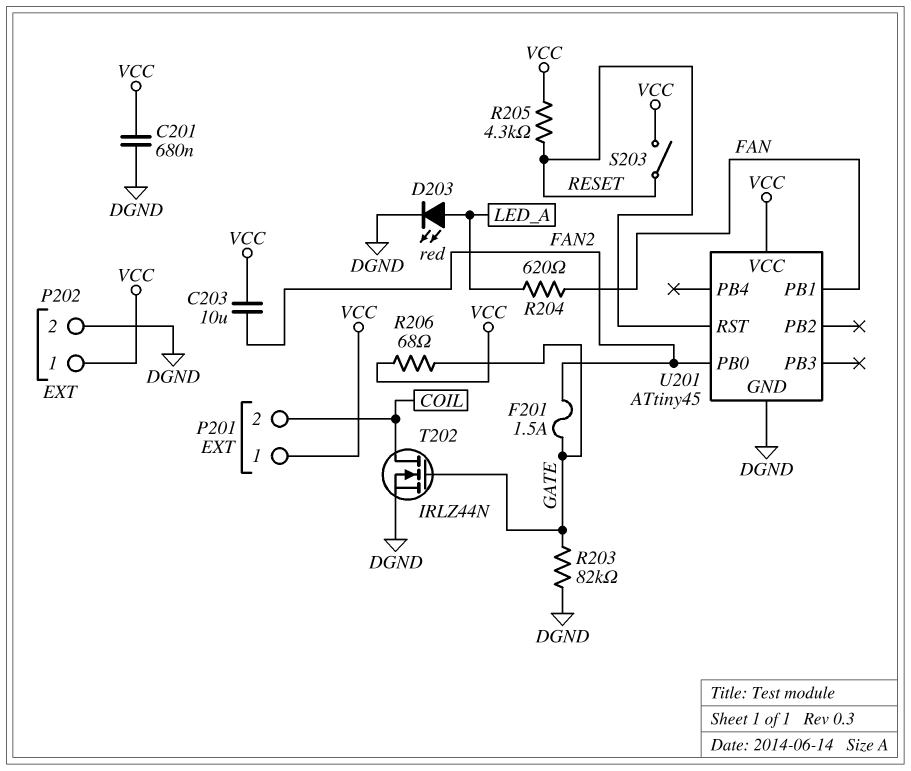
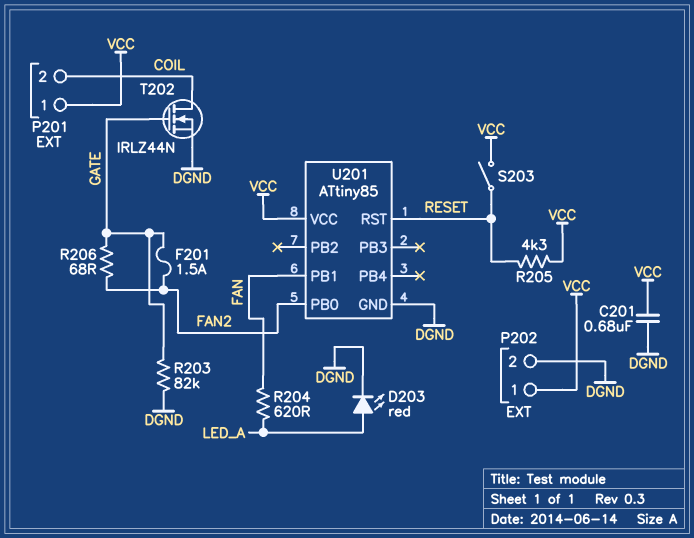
C203: 10uF (FAN2, VCC) -> none
R206: 68 (GATE, VCC) -> 68 (FAN2, GATE)
U201: ATtiny45 -> ATtiny85

